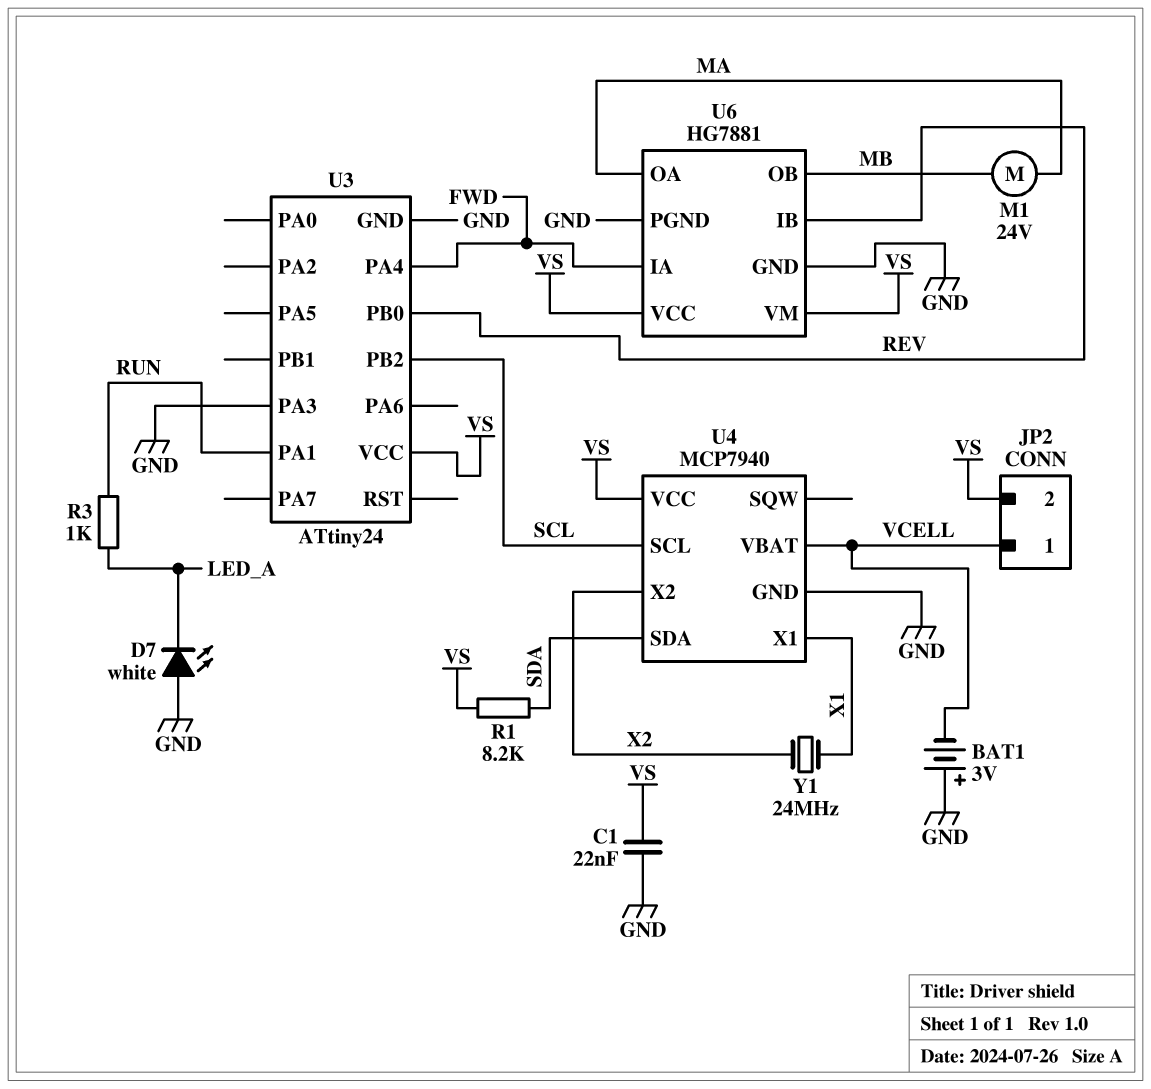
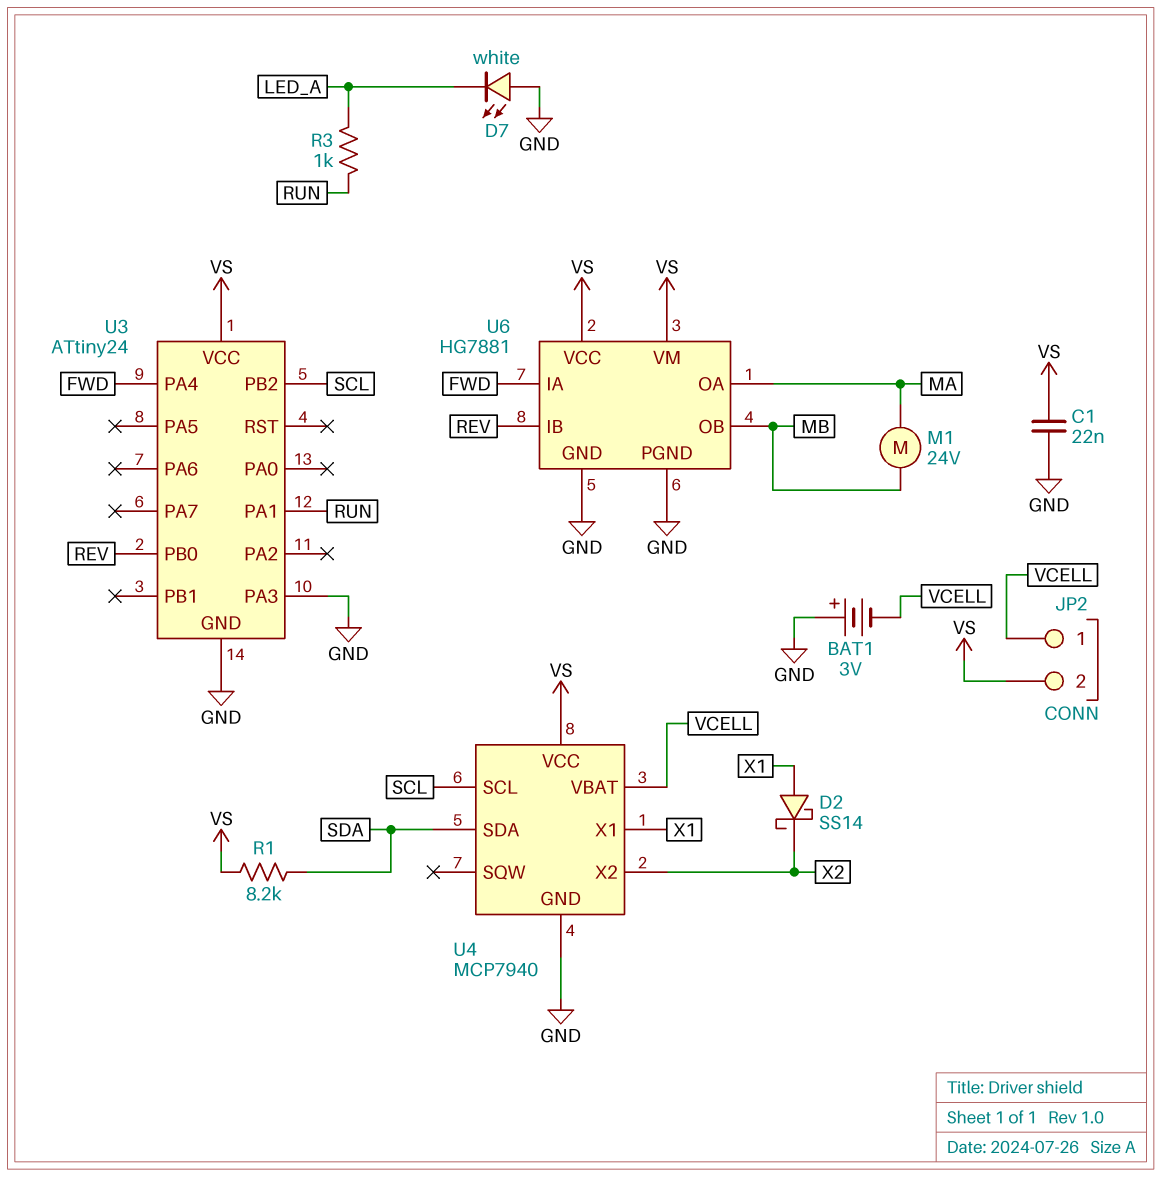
D2: none -> schottky SS14 (A X1, K X2)
Y1: 24MHz (X1, X2) -> none

